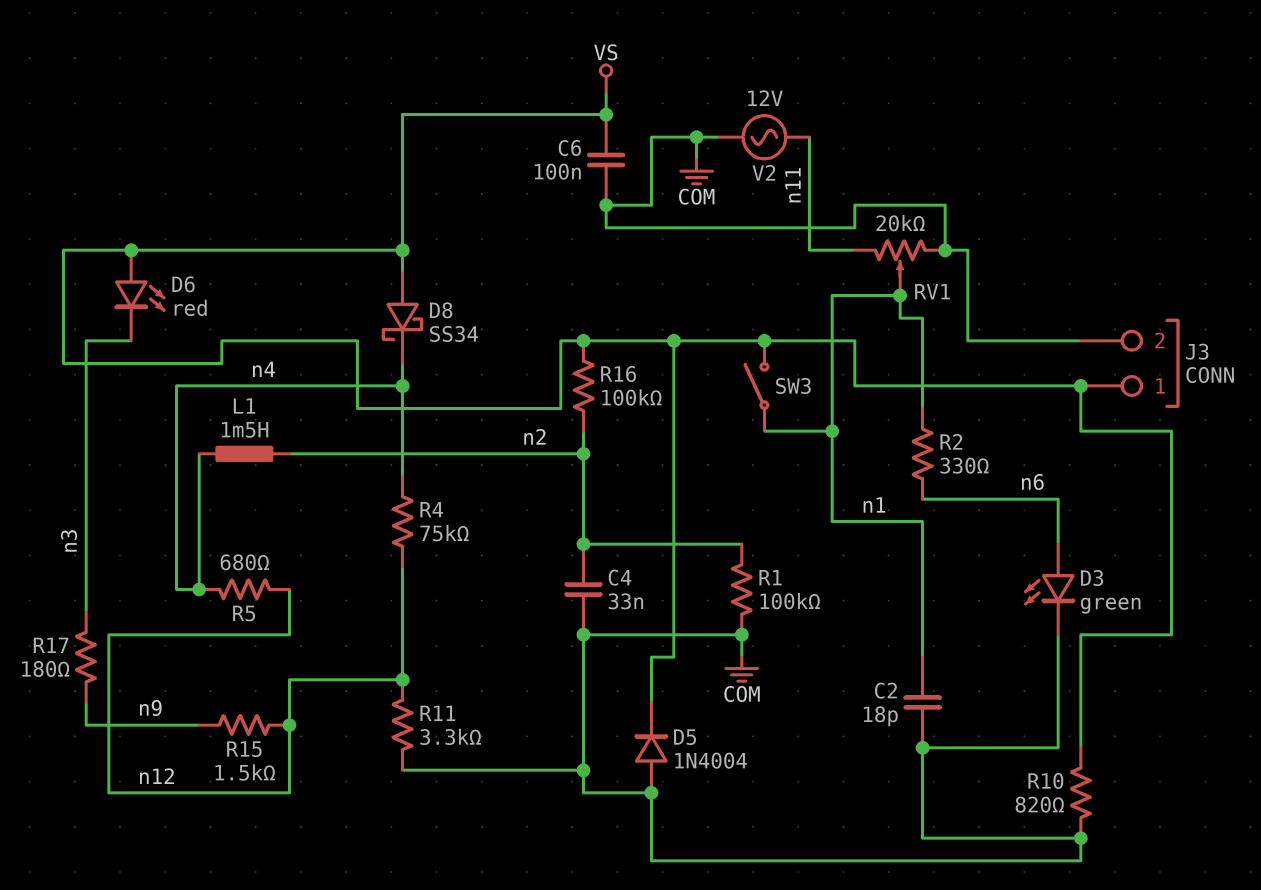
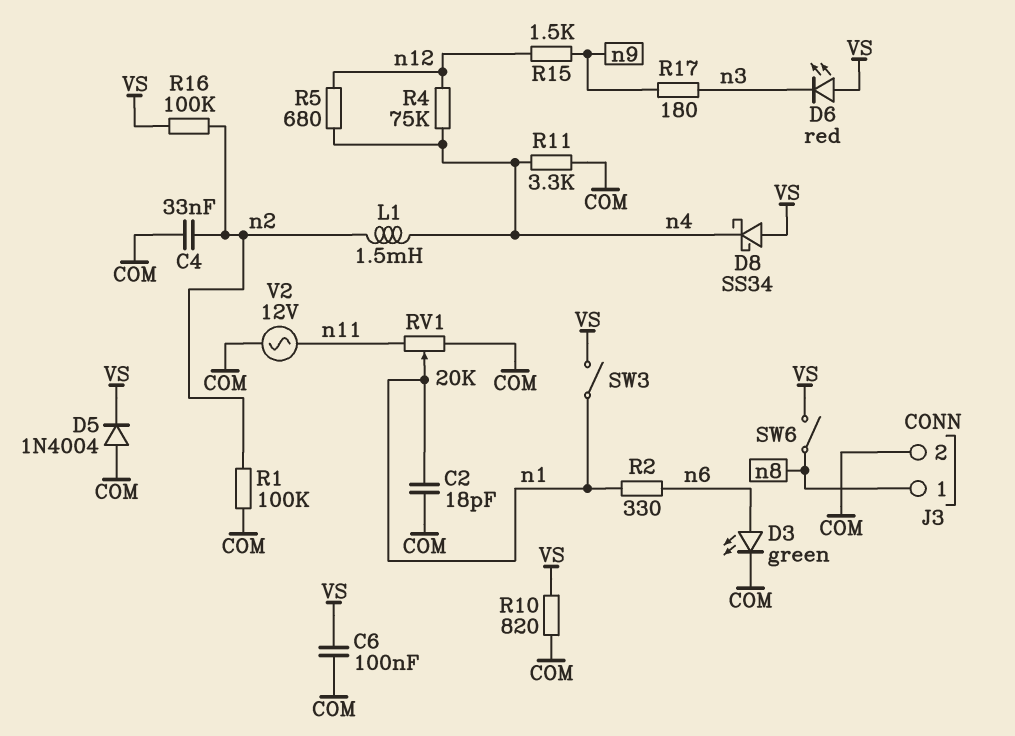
J3 pin 1: VS -> n8
R11: 3.3k (COM, n12) -> 3.3k (COM, n4)
SW6: none -> switch (VS, n8)

